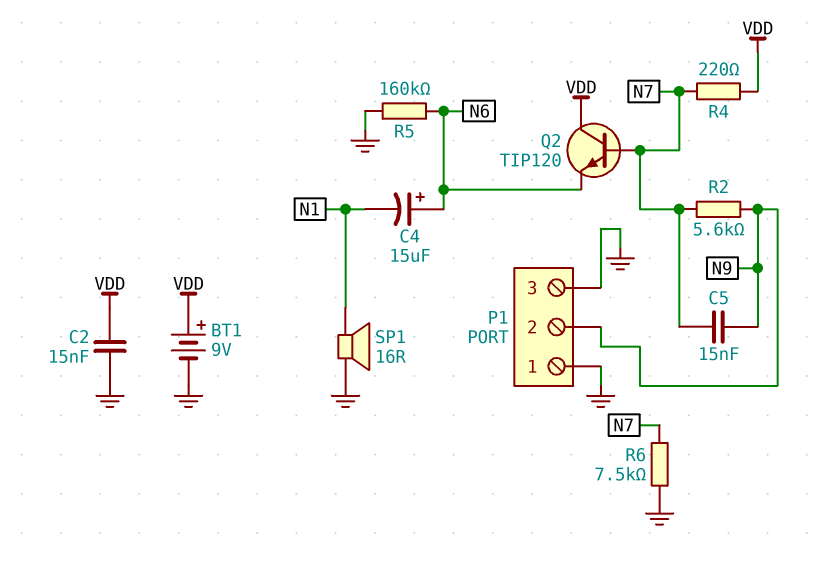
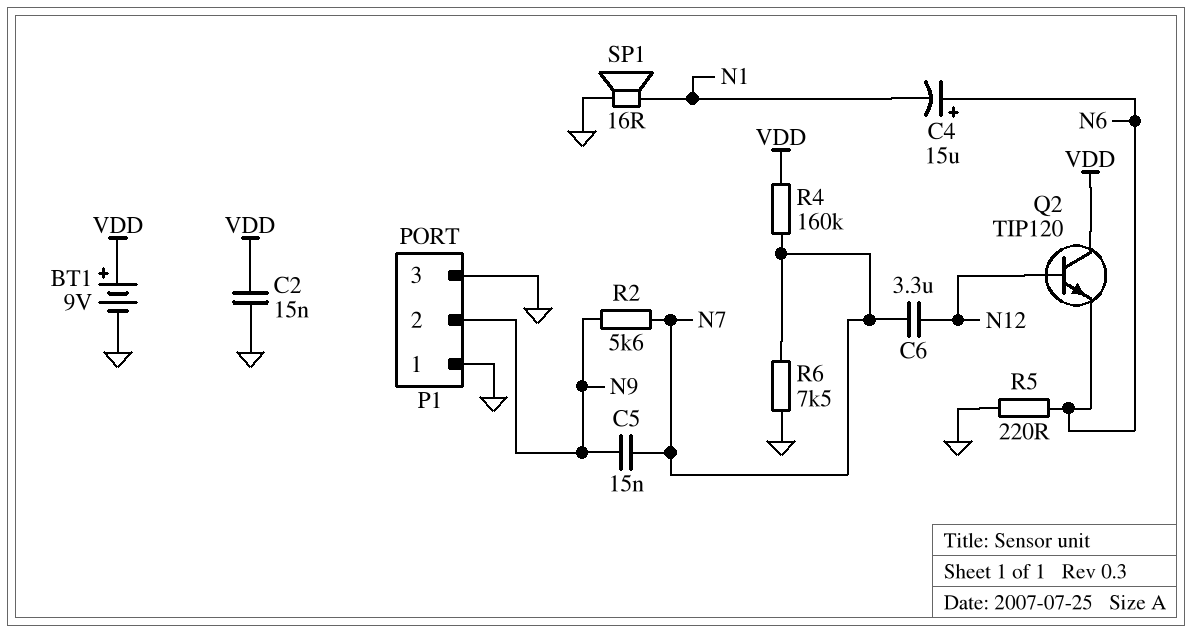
C6: none -> 3.3uF (N7, N12)
Q2: NPN TIP120 (B N7, C VDD, E N6) -> NPN TIP120 (B N12, C VDD, E N6)
R4: 220 (N7, VDD) -> 160k (N7, VDD)
R5: 160k (GND, N6) -> 220 (GND, N6)

